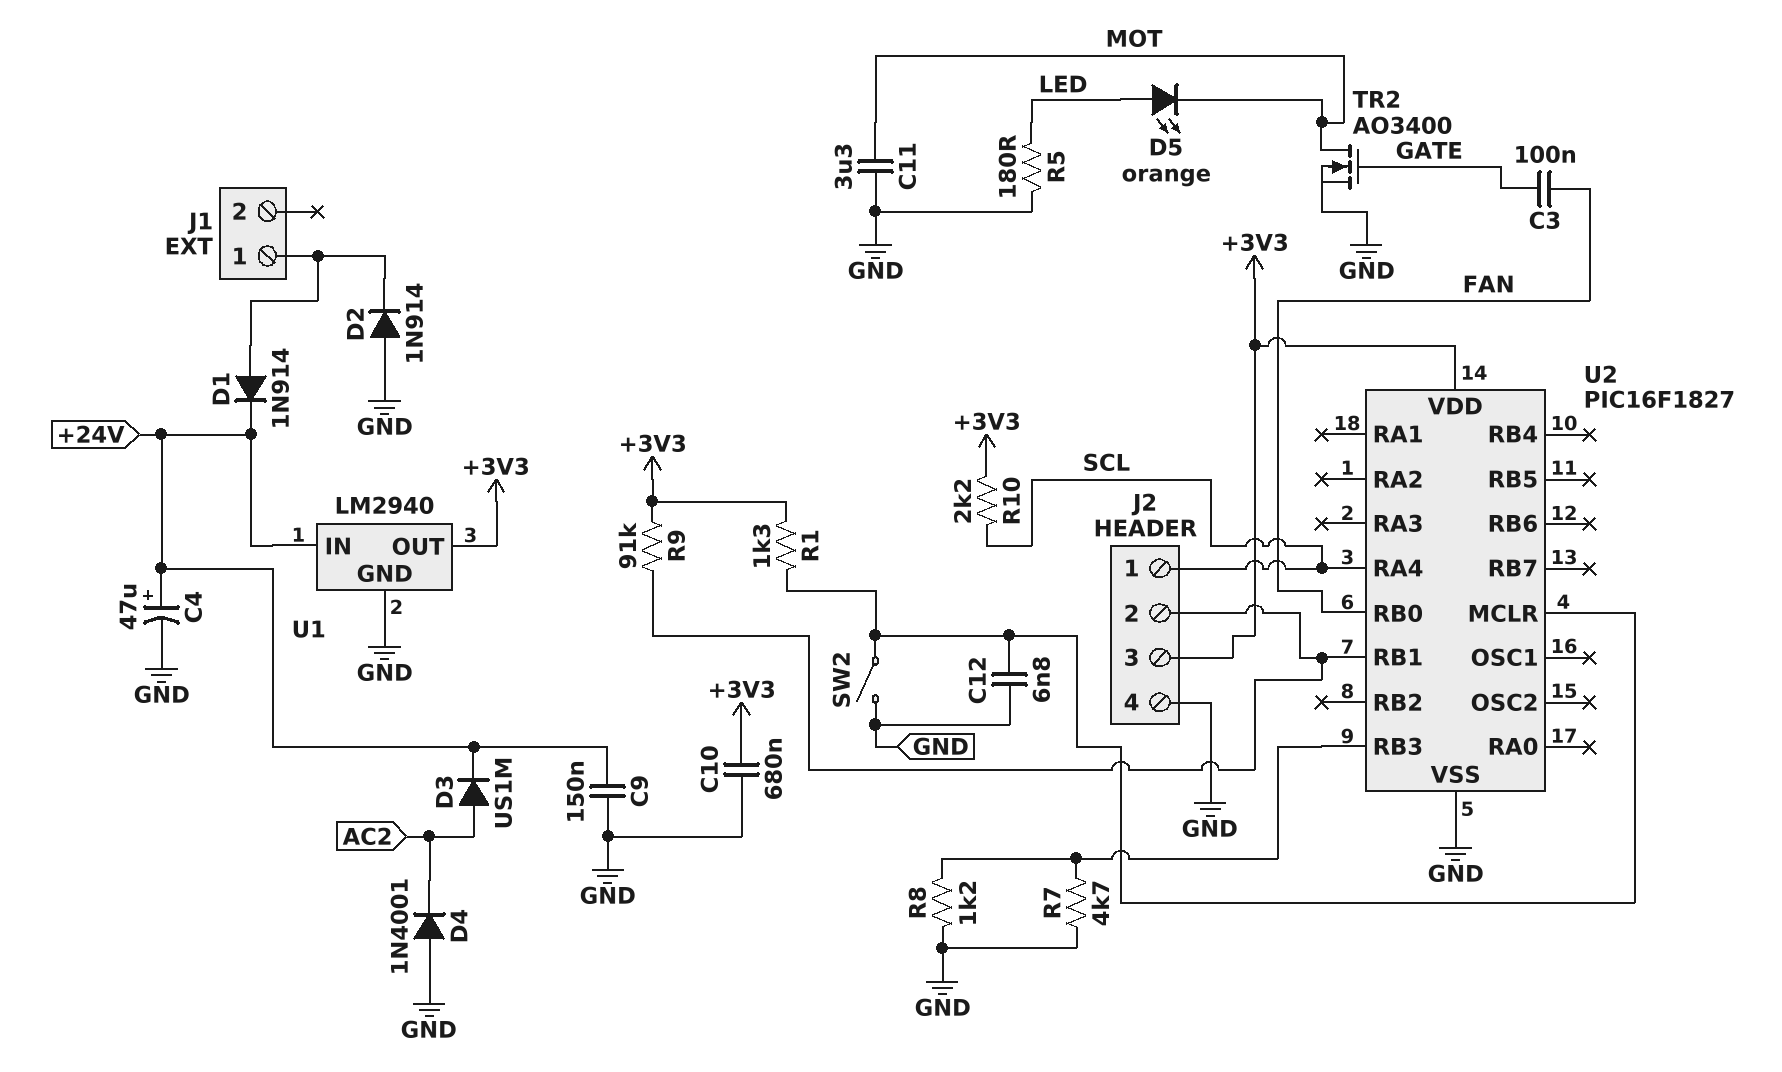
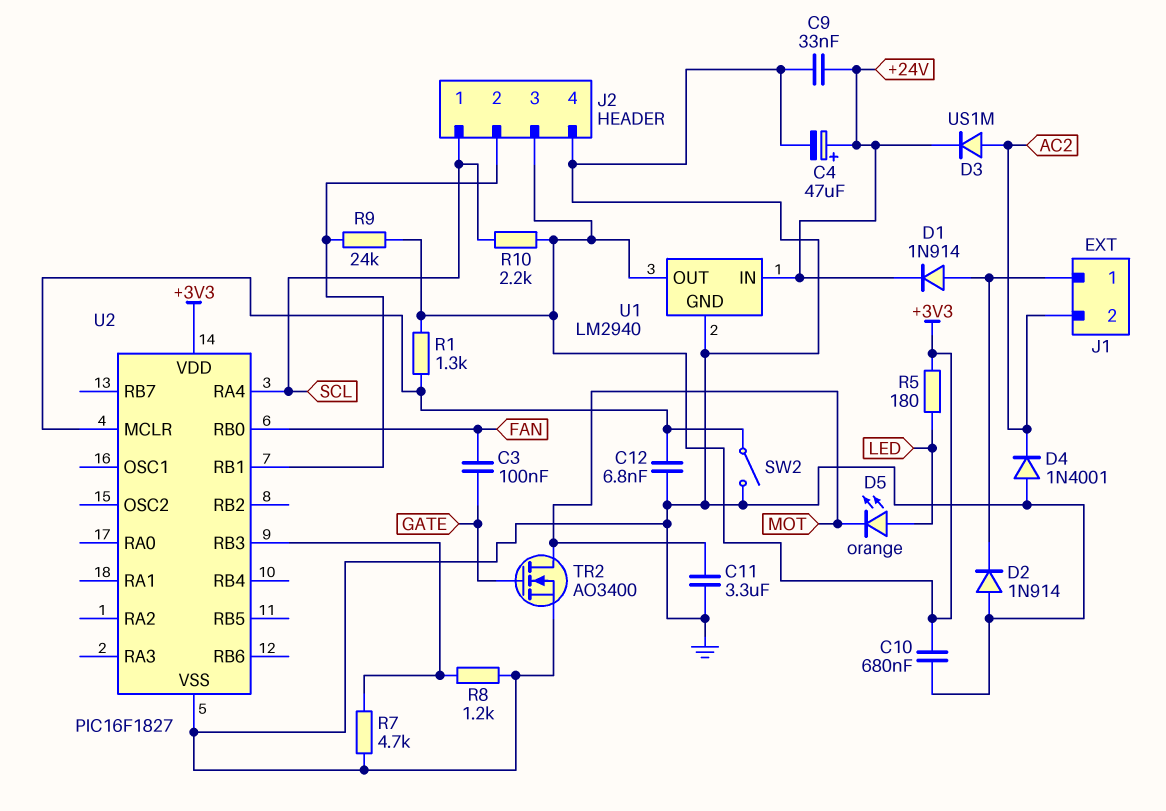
C9: 150nF (+24V, GND) -> 33nF (+24V, GND)
J1 pin 2: none -> AC2
R5: 180 (GND, LED) -> 180 (+3V3, LED)
R9: 91k (+3V3, J2/2) -> 24k (+3V3, J2/2)

